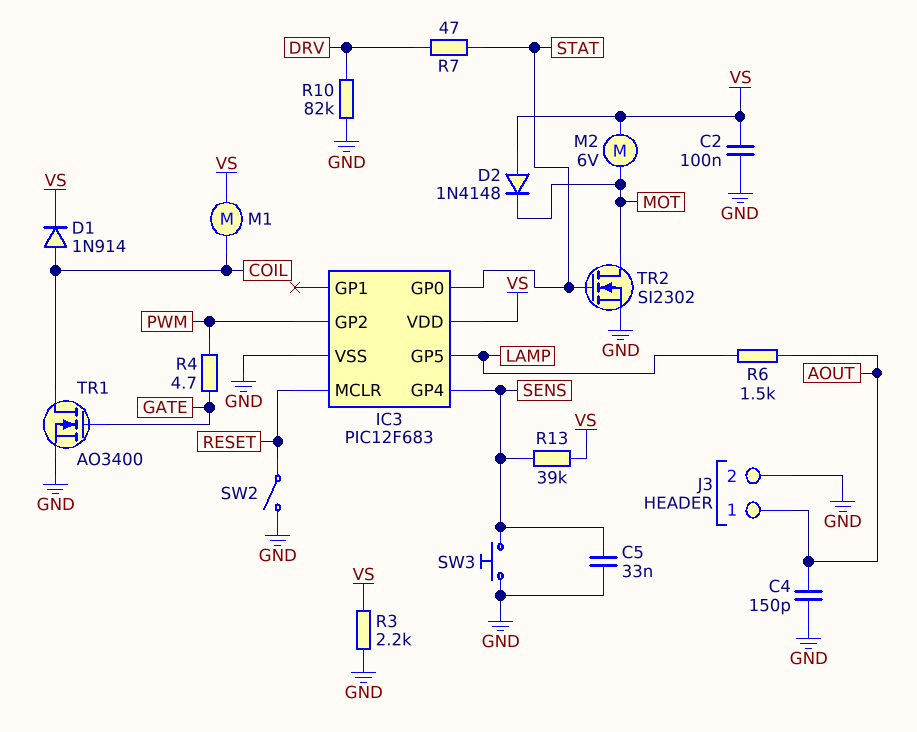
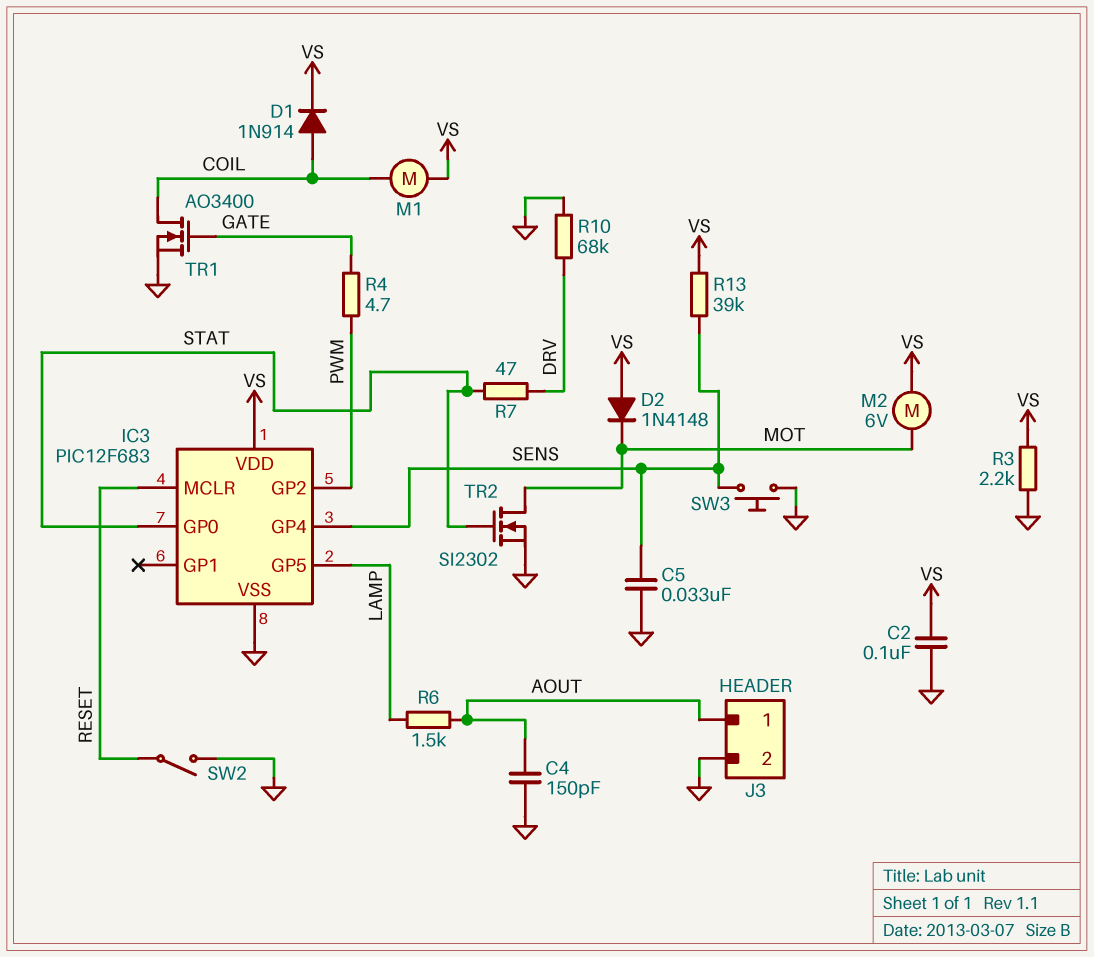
R10: 82k (DRV, GND) -> 68k (DRV, GND)

